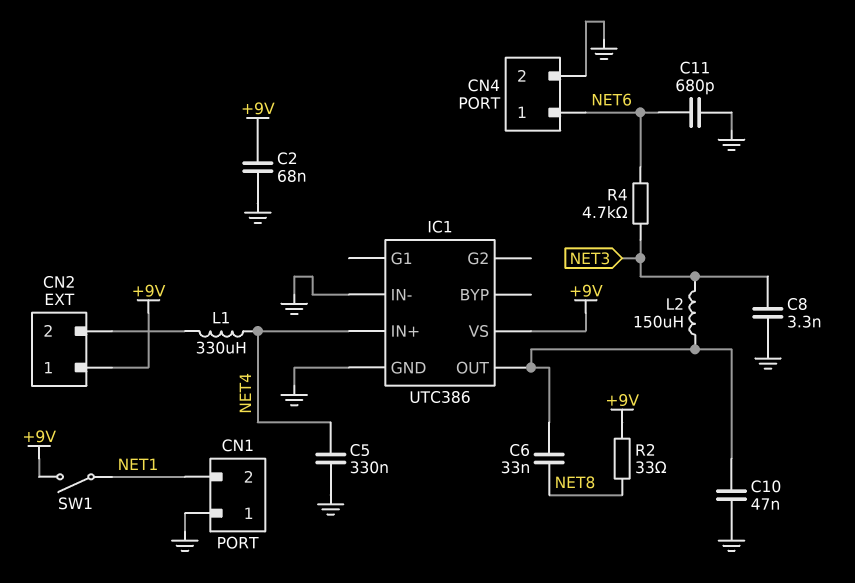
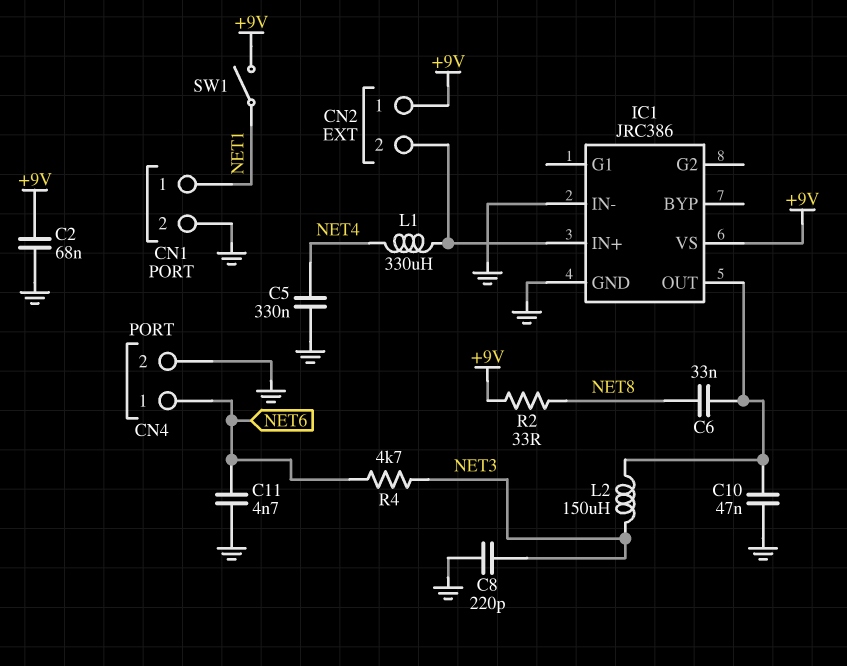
C8: 3.3nF (GND, NET3) -> 220pF (GND, NET3)
C11: 680pF (GND, NET6) -> 4.7nF (GND, NET6)
CN1 pin 1: GND -> NET1
CN1 pin 2: NET1 -> GND
IC1: UTC386 -> JRC386
IC1 pin IN+: NET4 -> CN2/2

